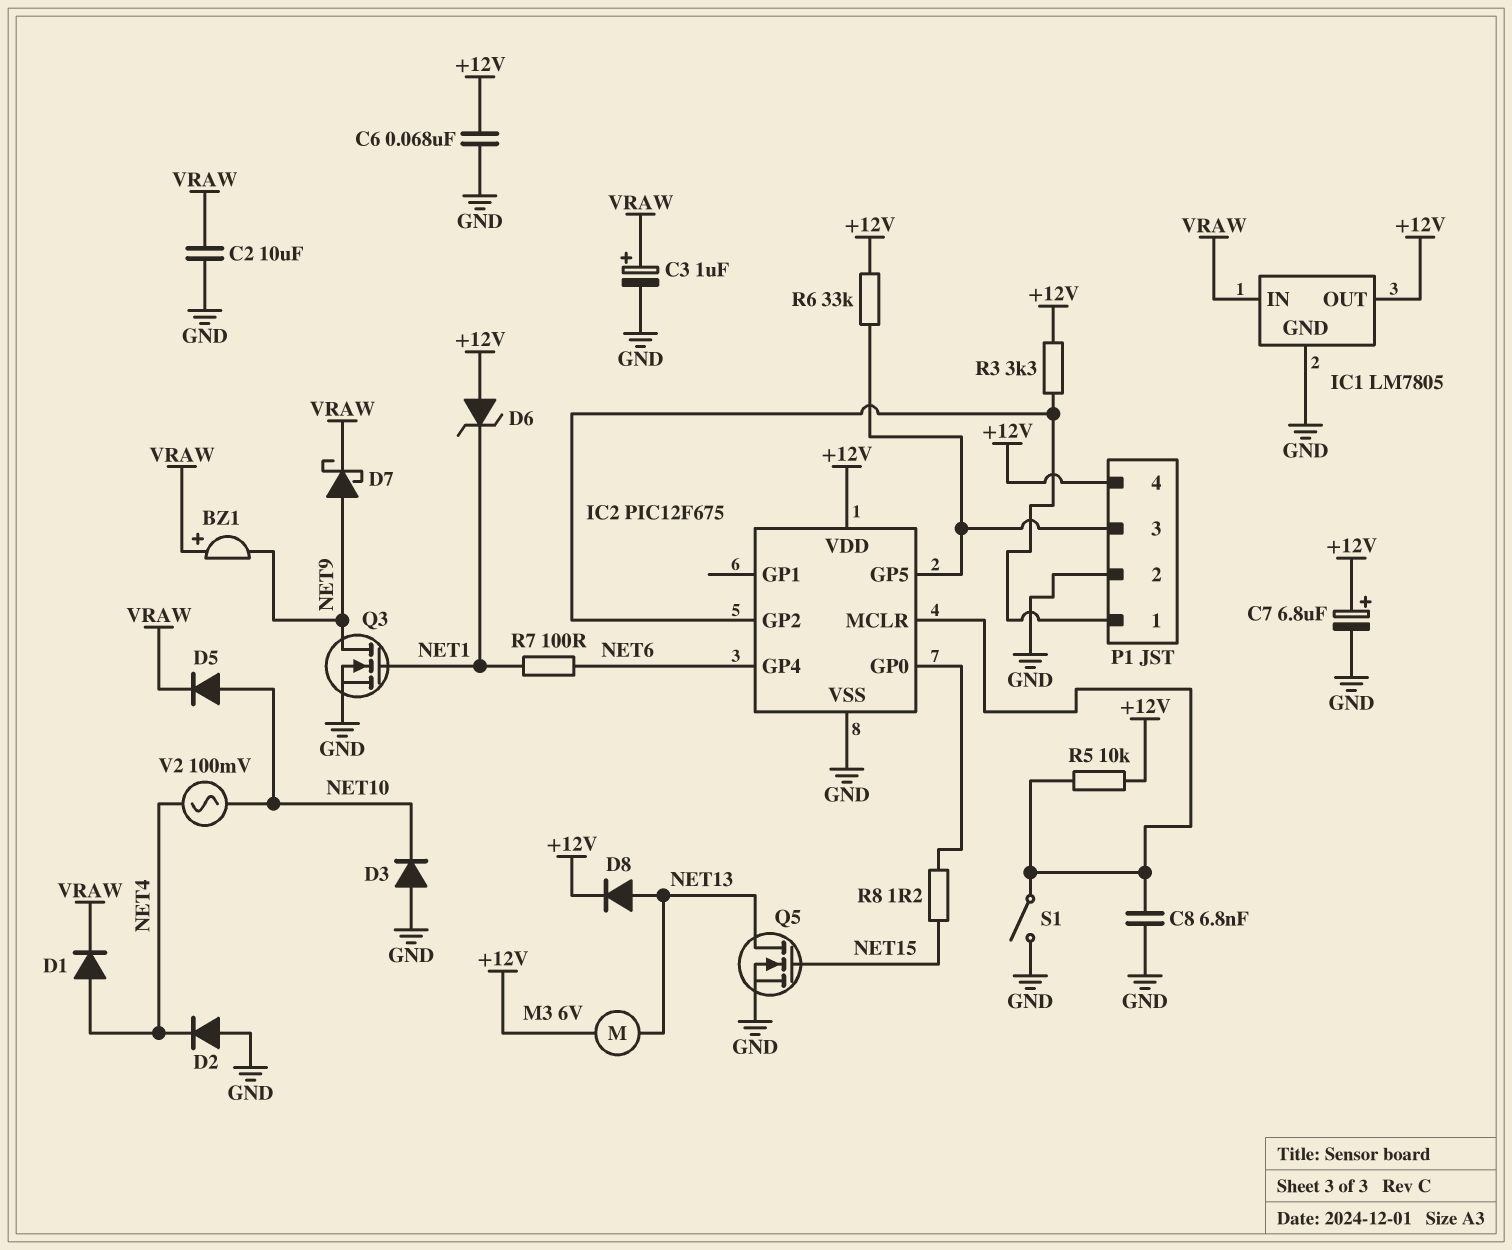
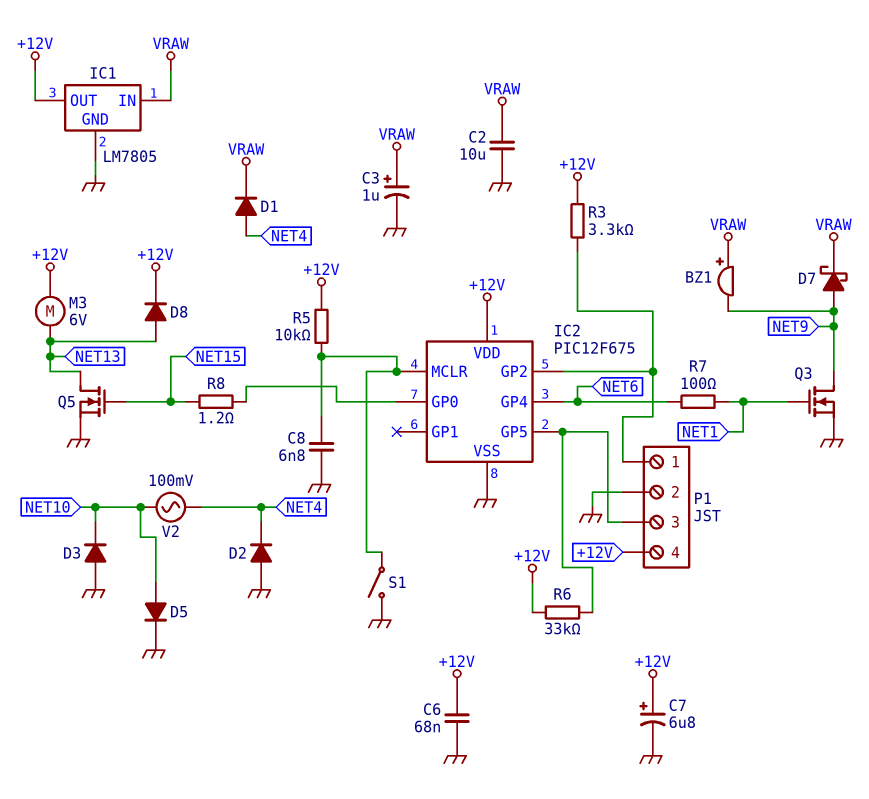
D5: diode (A NET10, K VRAW) -> diode (A NET10, K GND)
D6: zener (A +12V, K NET1) -> none

